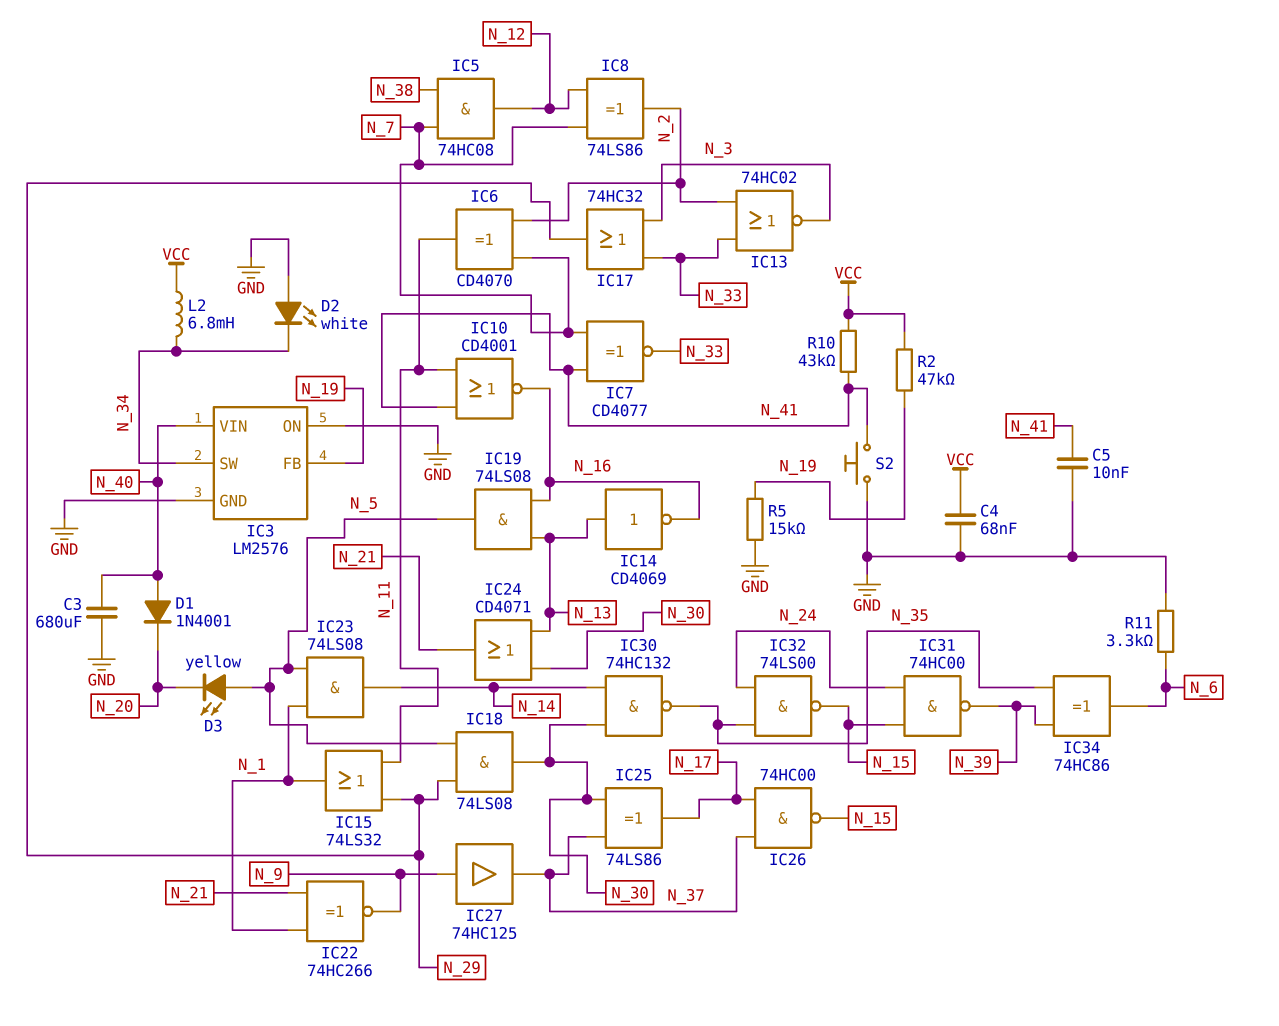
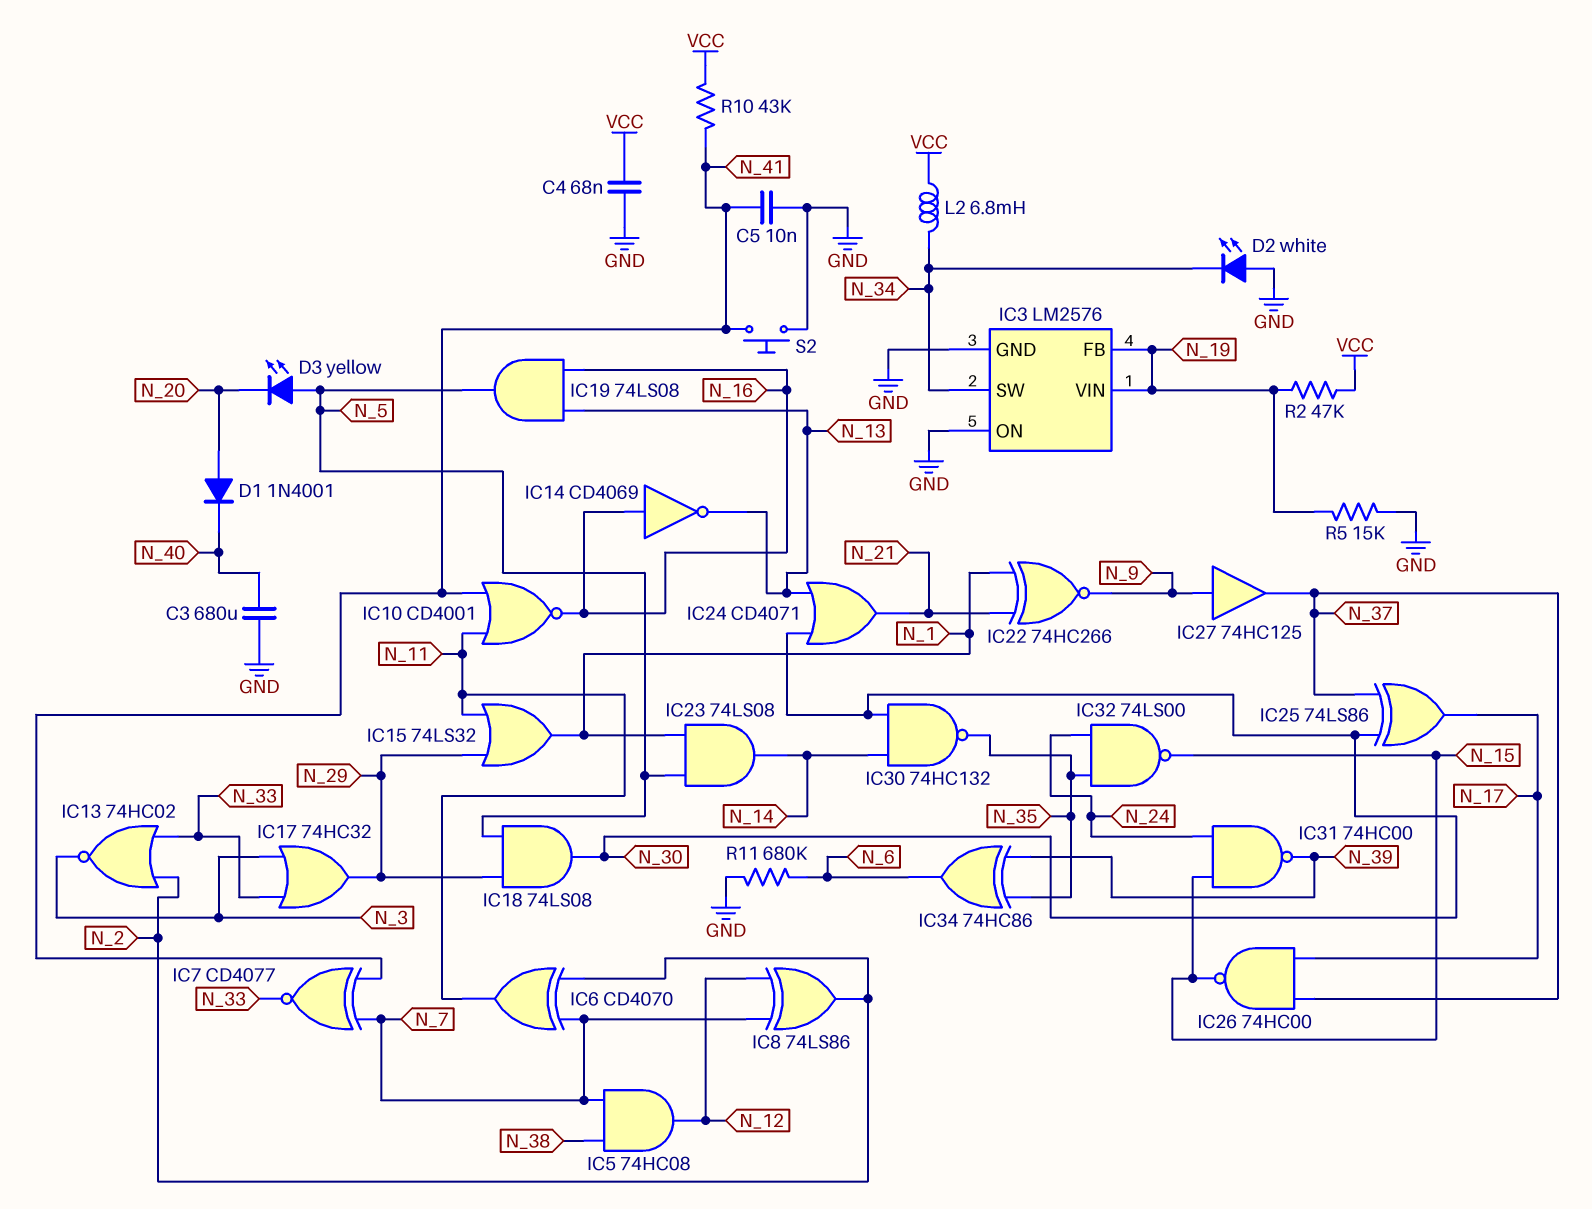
D1: diode 1N4001 (A N_40, K N_20) -> diode 1N4001 (A N_20, K N_40)
IC3 pin VIN: N_40 -> N_19
IC14: NOT CD4069 (in N_13, out N_16) -> NOT CD4069 (in N_16, out N_13)
R11: 3.3k (GND, N_6) -> 680k (GND, N_6)

